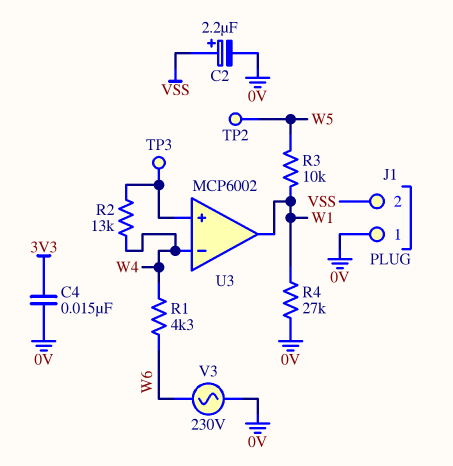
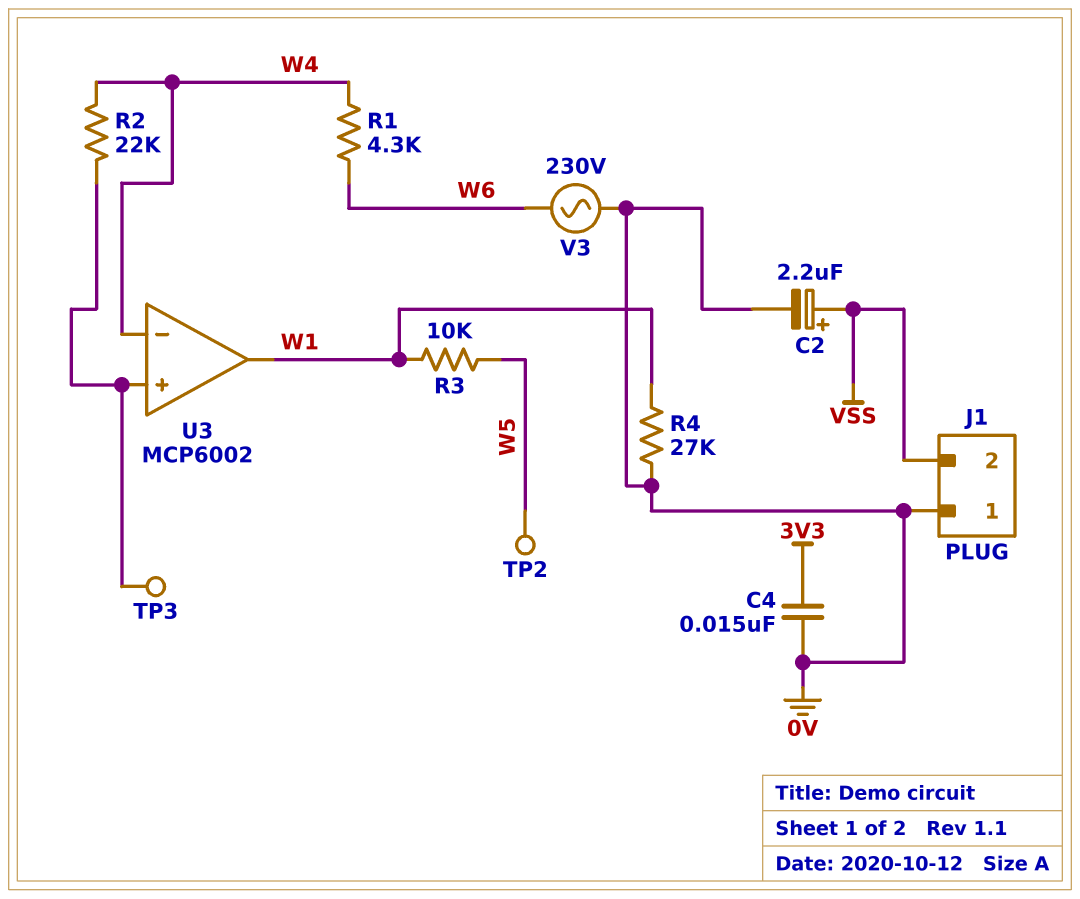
R2: 13k (U3/in+, W4) -> 22k (U3/in+, W4)

